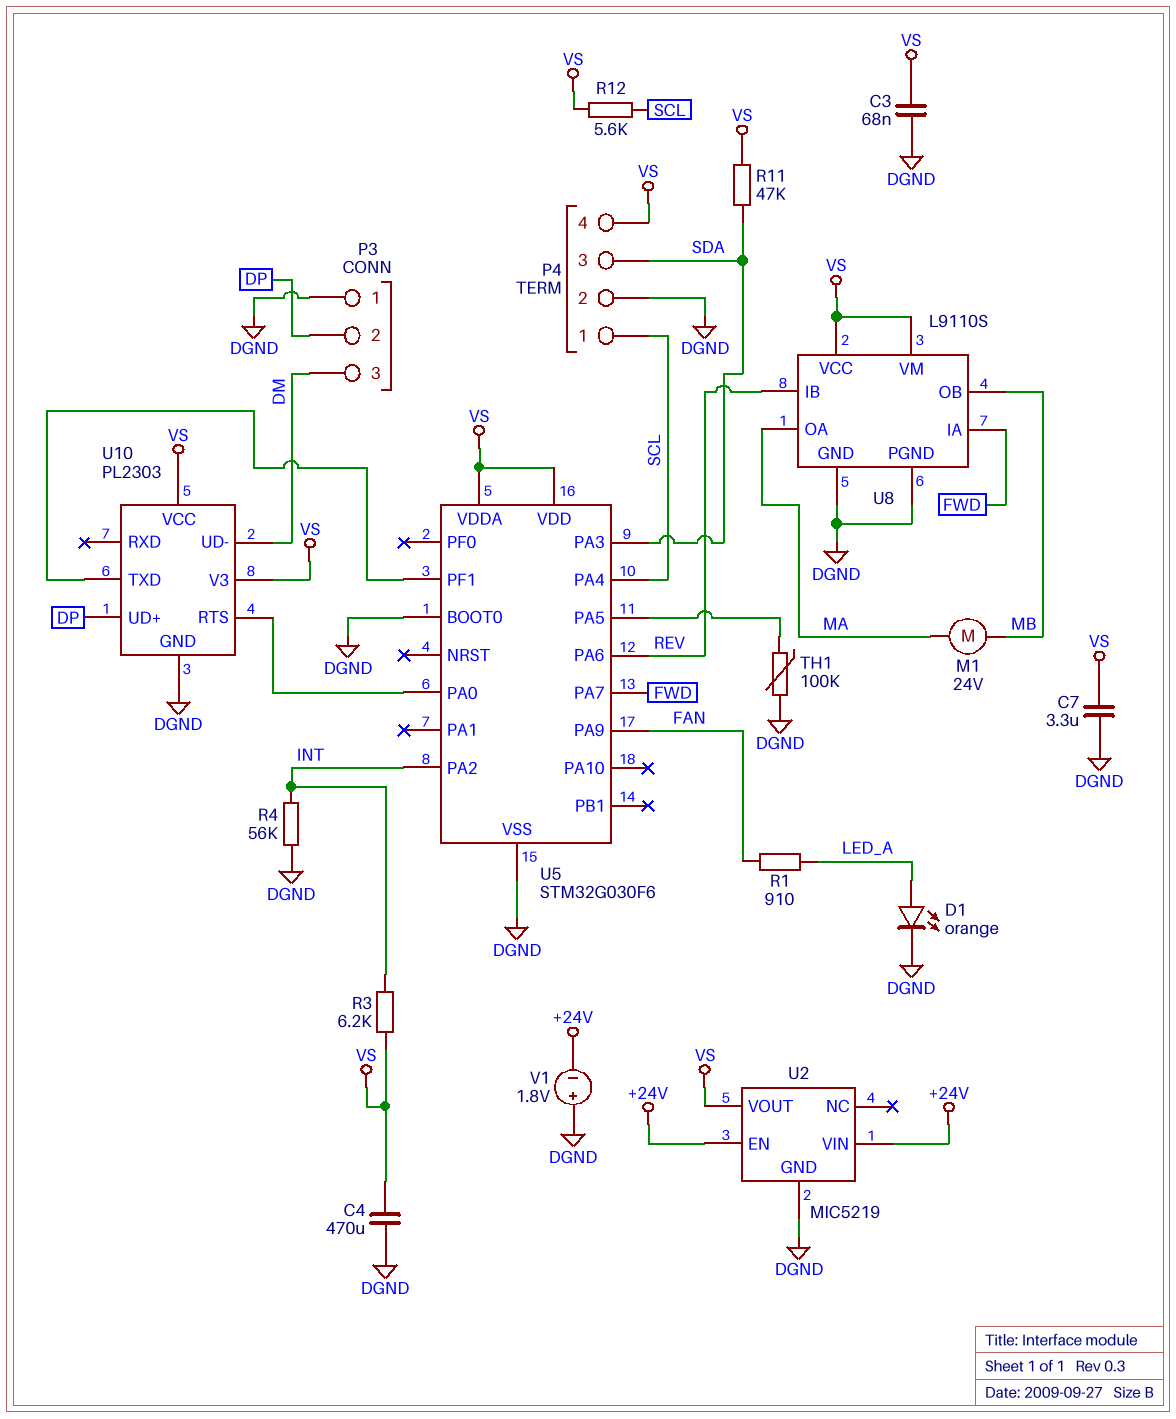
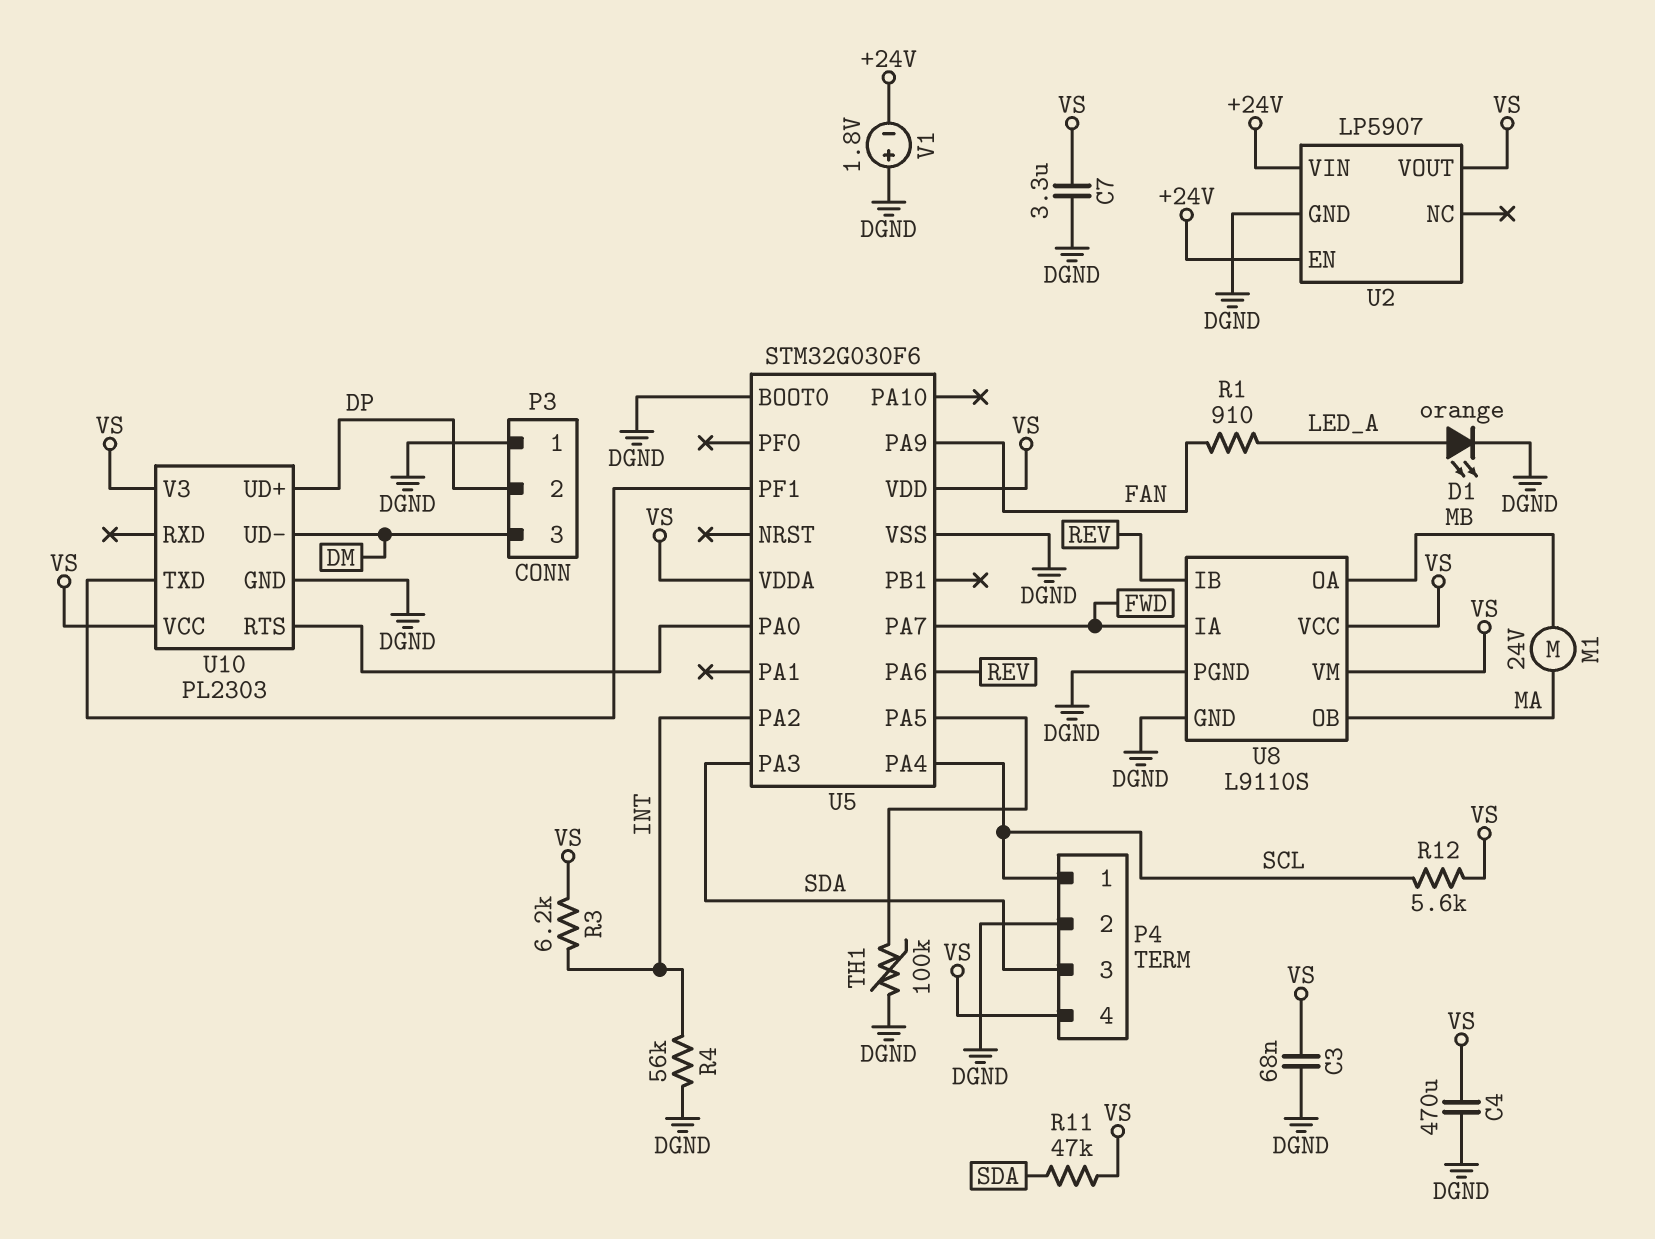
U2: MIC5219 -> LP5907
U8 pin OA: MA -> MB
U8 pin OB: MB -> MA

